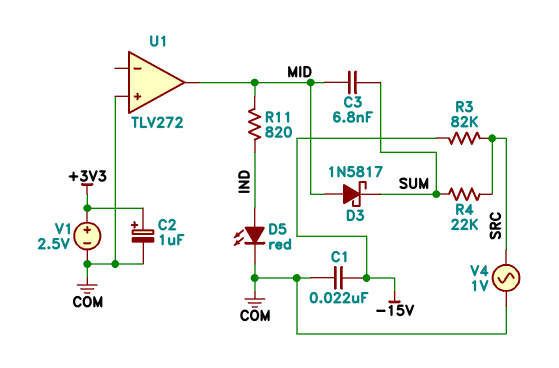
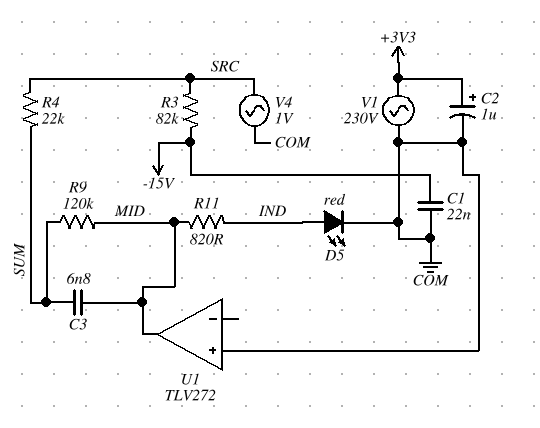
D3: schottky 1N5817 (A MID, K SUM) -> none
R9: none -> 120k (MID, SUM)
V1: 2.5V (plus +3V3, minus COM) -> AC 230V (+3V3, COM)

